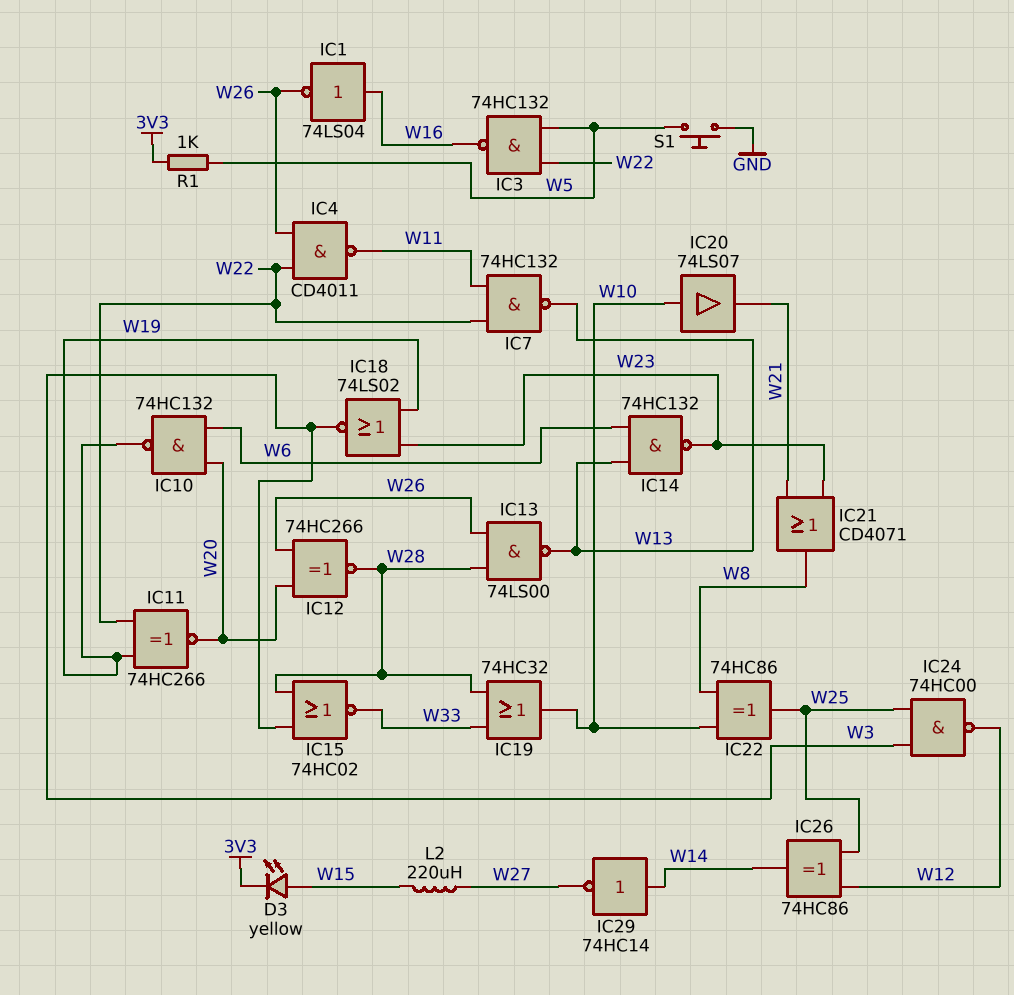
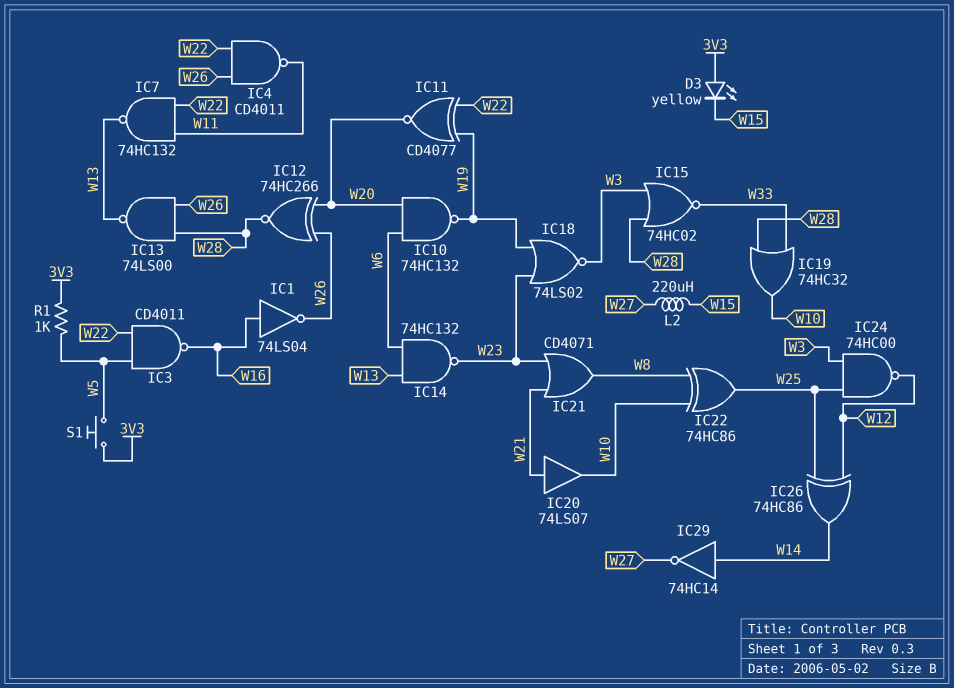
D3: LED yellow (A W15, K 3V3) -> LED yellow (A 3V3, K W15)
IC3: NAND 74HC132 (in W5, in W22, out W16) -> NAND CD4011 (in W5, in W22, out W16)
IC11: XNOR 74HC266 (in W19, in W22, out W20) -> XNOR CD4077 (in W19, in W22, out W20)
IC20: buffer 74LS07 (in W10, out W21) -> buffer 74LS07 (in W21, out W10)
S1: button (GND, W5) -> button (3V3, W5)

